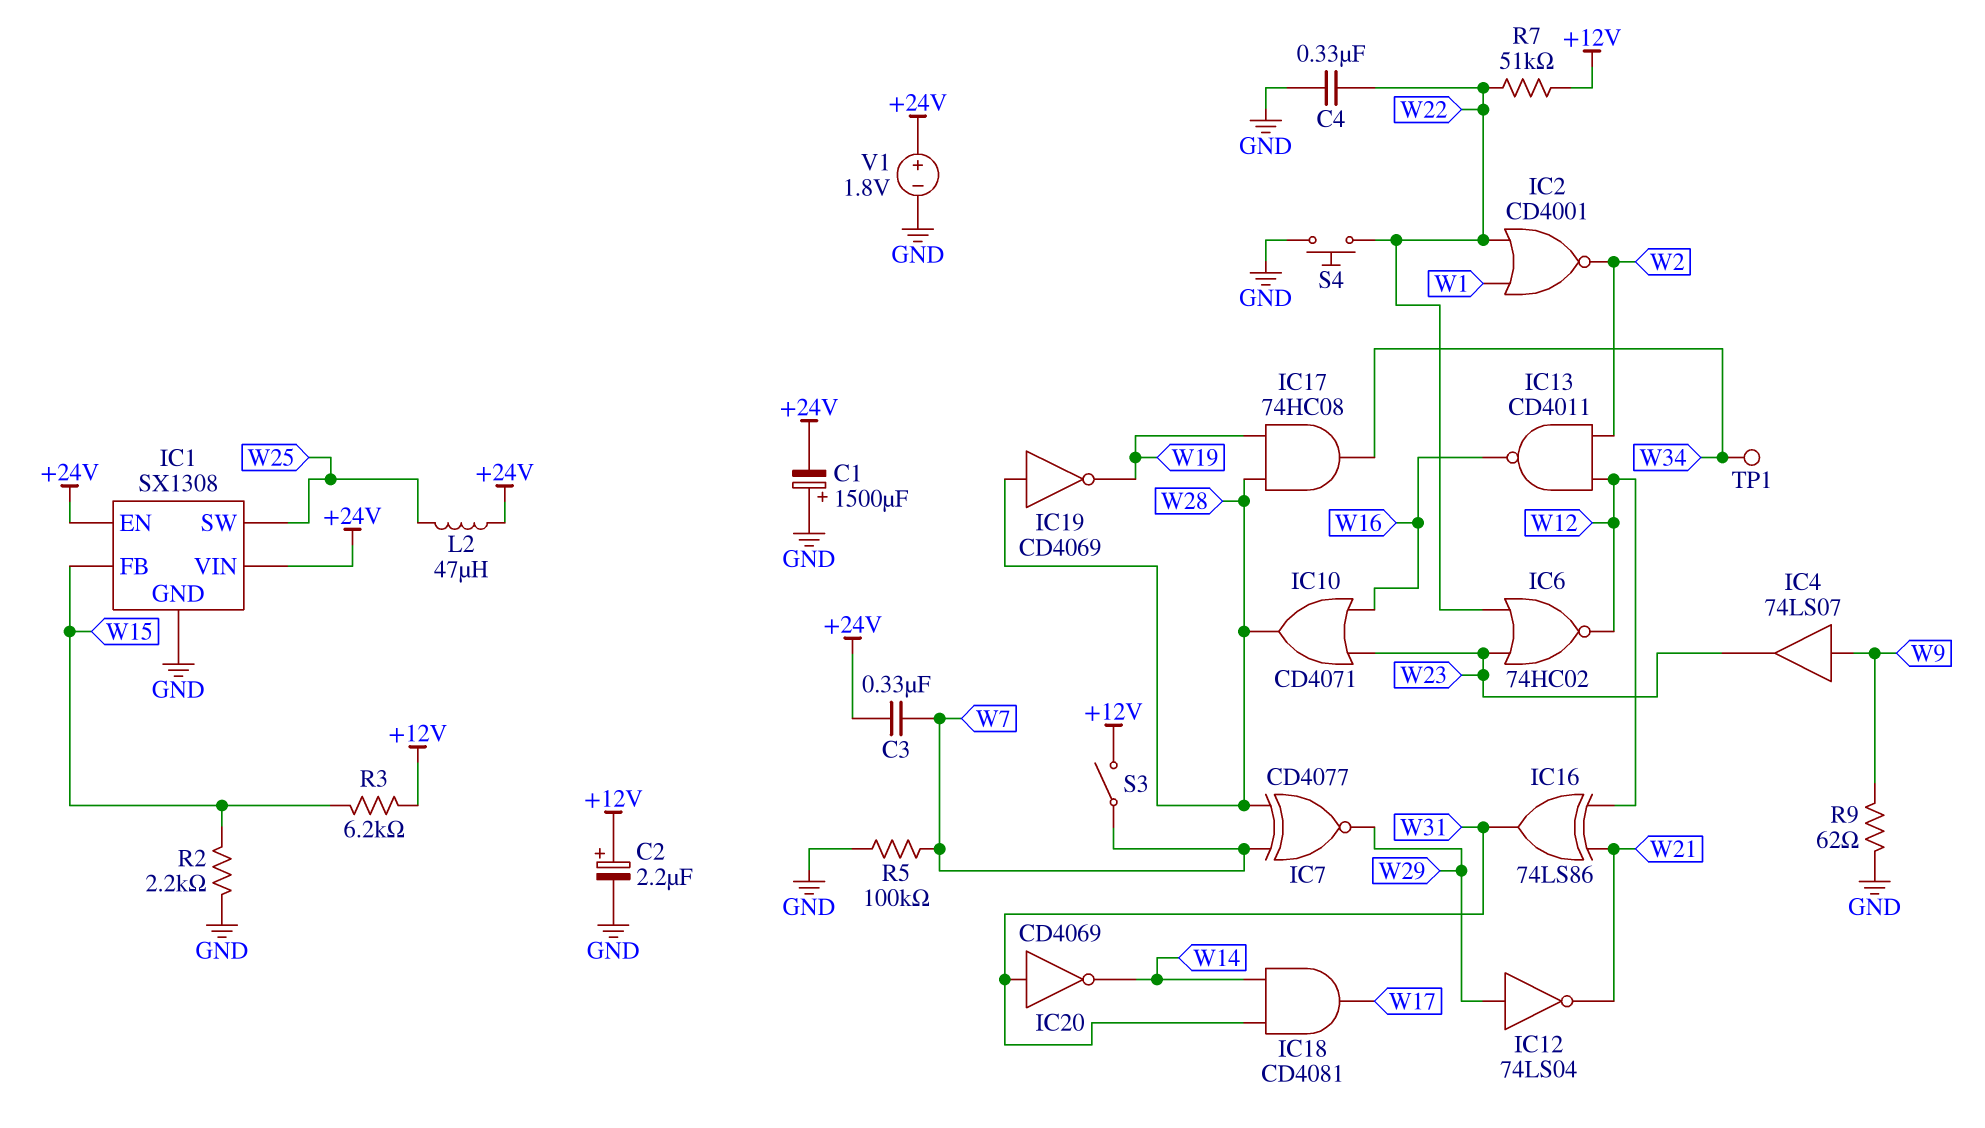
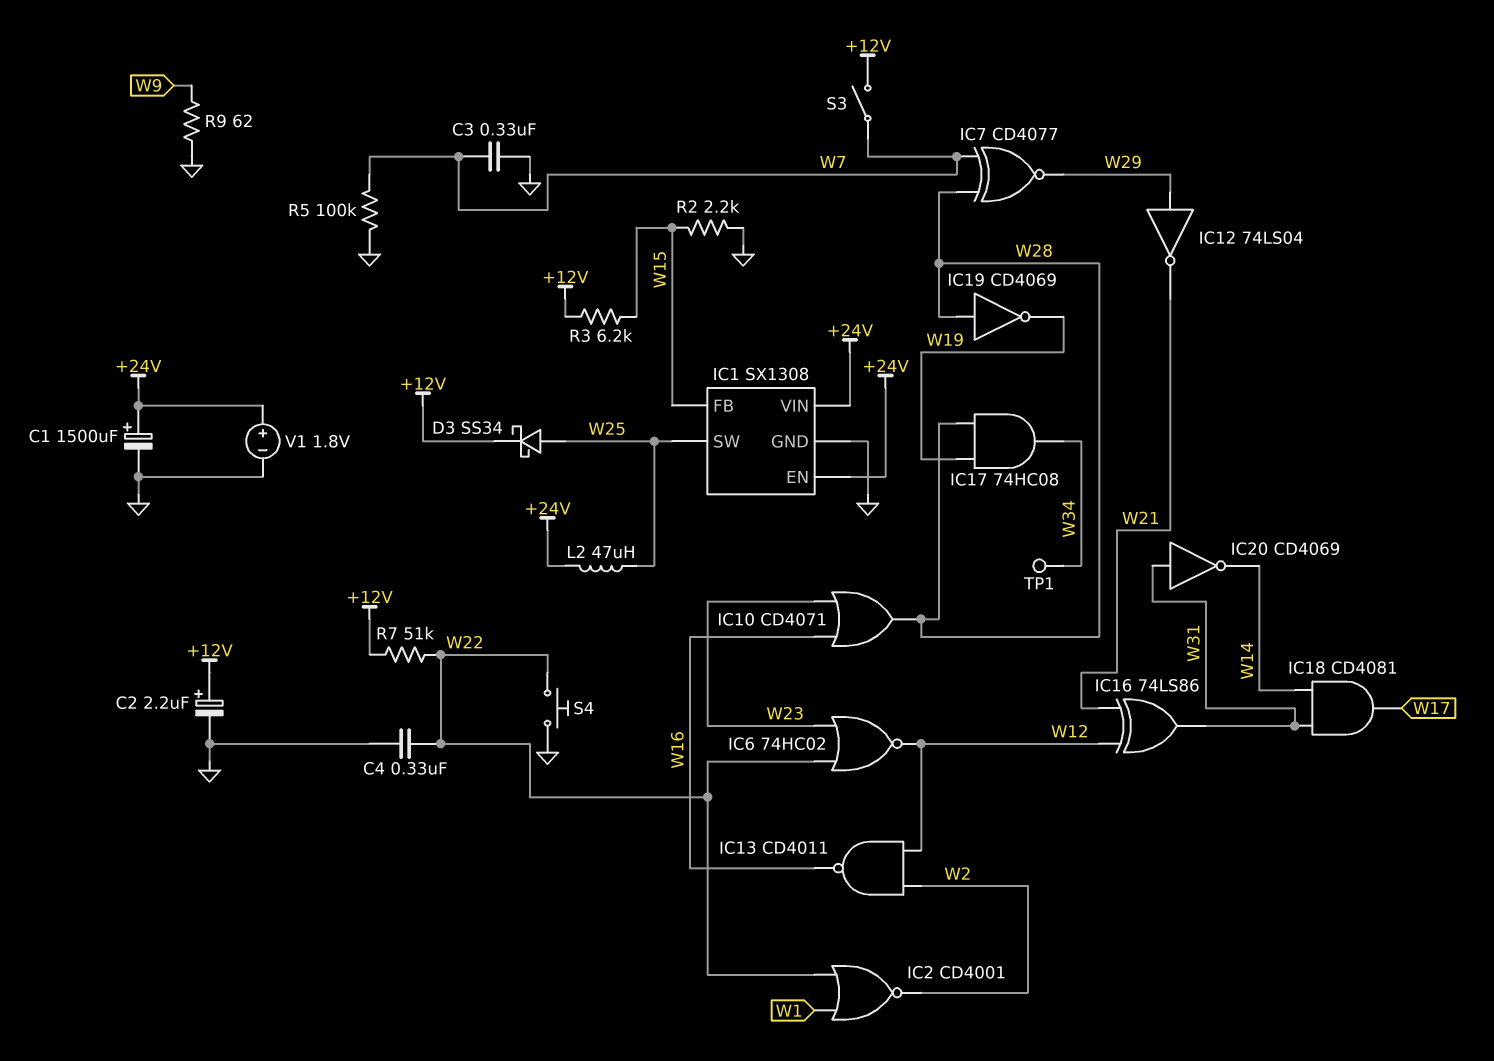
C1: 1500uF (plus GND, minus +24V) -> 1500uF (plus +24V, minus GND)
C3: 330nF (+24V, W7) -> 330nF (GND, W7)
D3: none -> schottky SS34 (A W25, K +12V)
IC4: buffer 74LS07 (in W9, out W23) -> none

